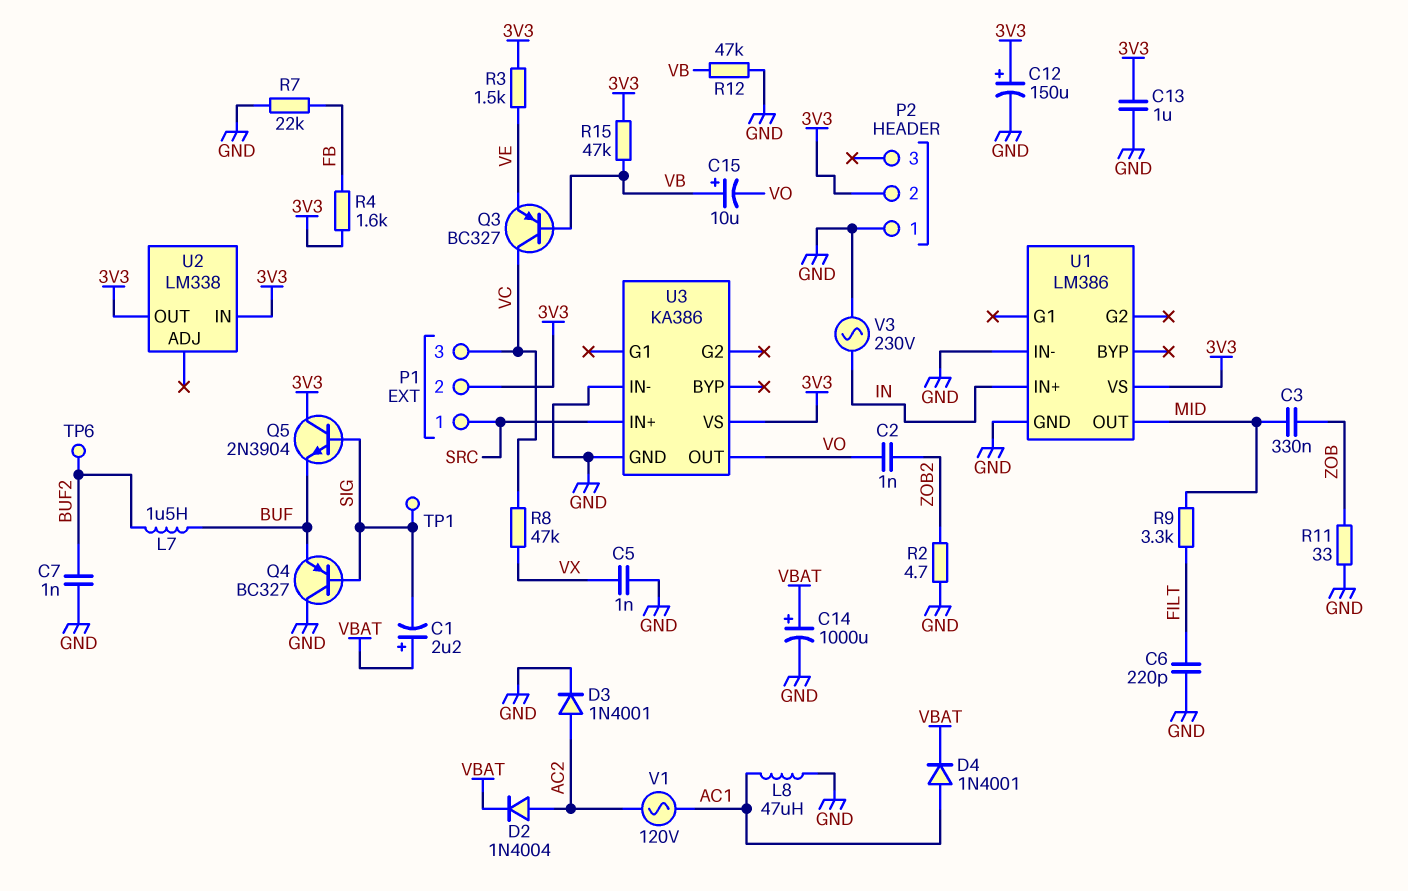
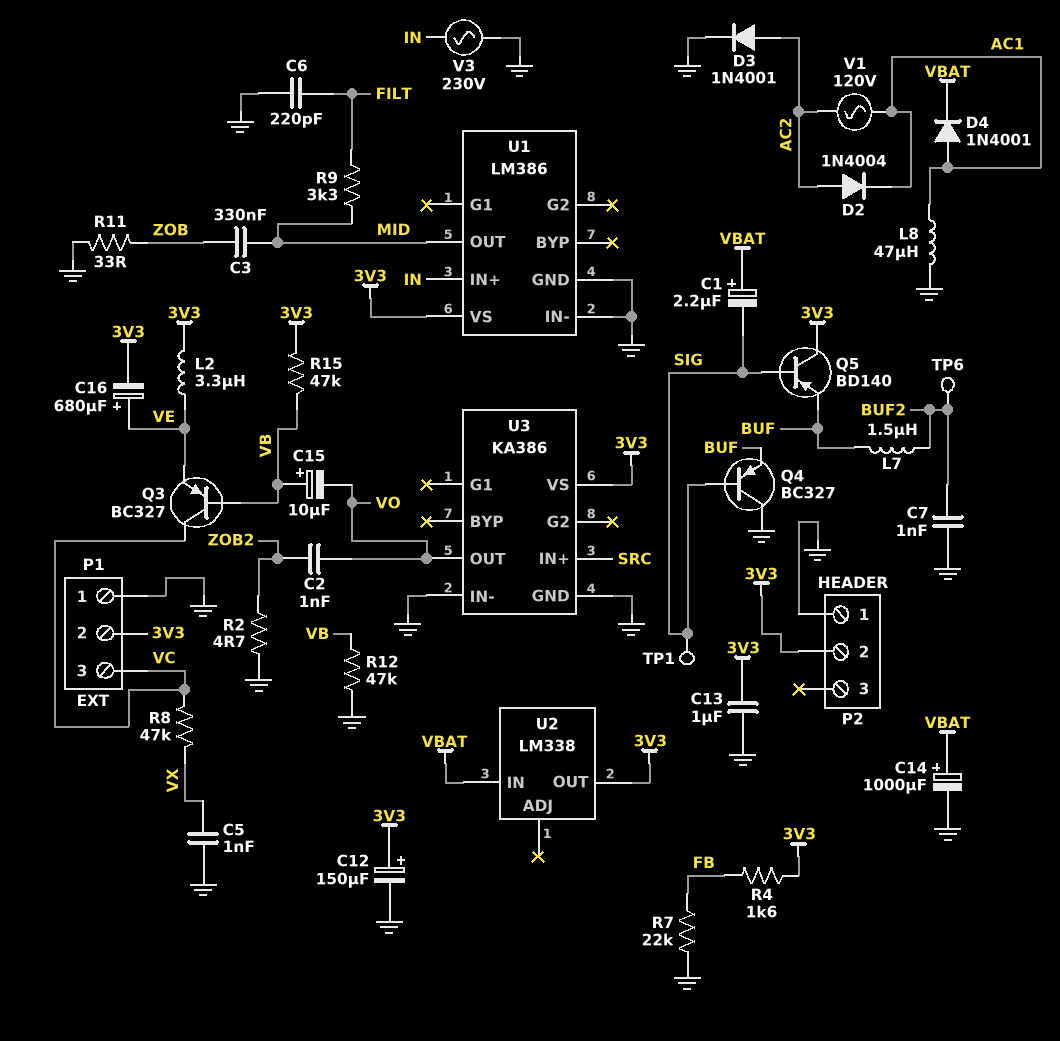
C16: none -> 680uF (plus VE, minus 3V3)
D2: diode 1N4004 (A AC2, K VBAT) -> diode 1N4004 (A AC2, K AC1)
L2: none -> 3.3uH (3V3, VE)
P1 pin 1: SRC -> GND
Q5: NPN 2N3904 (B SIG, C 3V3, E BUF) -> PNP BD140 (B SIG, C 3V3, E BUF)
R3: 1.5k (3V3, VE) -> none
U2 pin IN: 3V3 -> VBAT

